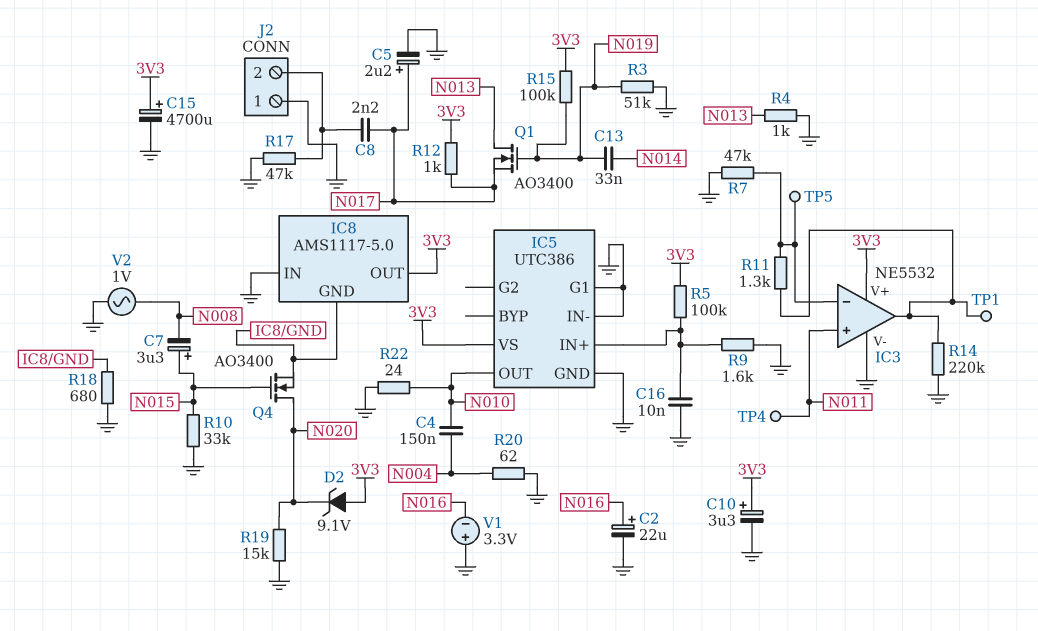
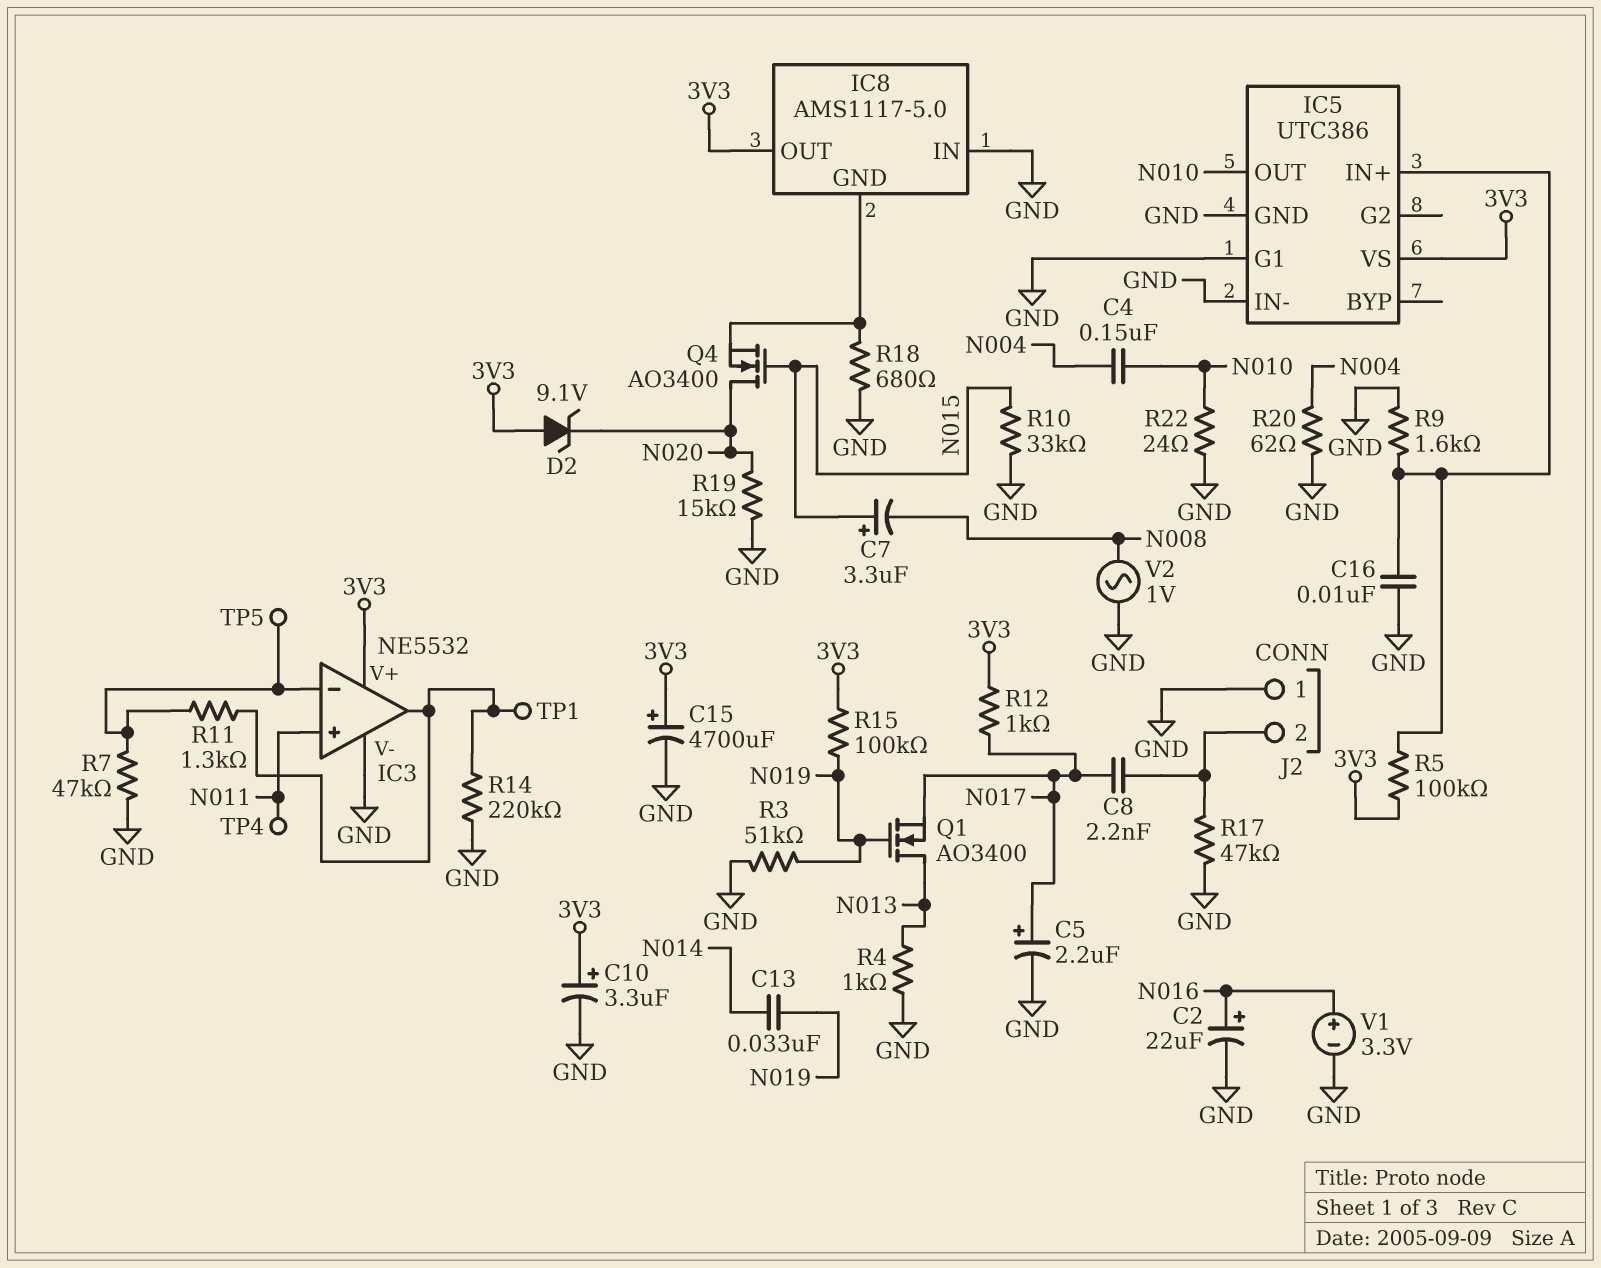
V1: 3.3V (plus GND, minus N016) -> 3.3V (plus N016, minus GND)

